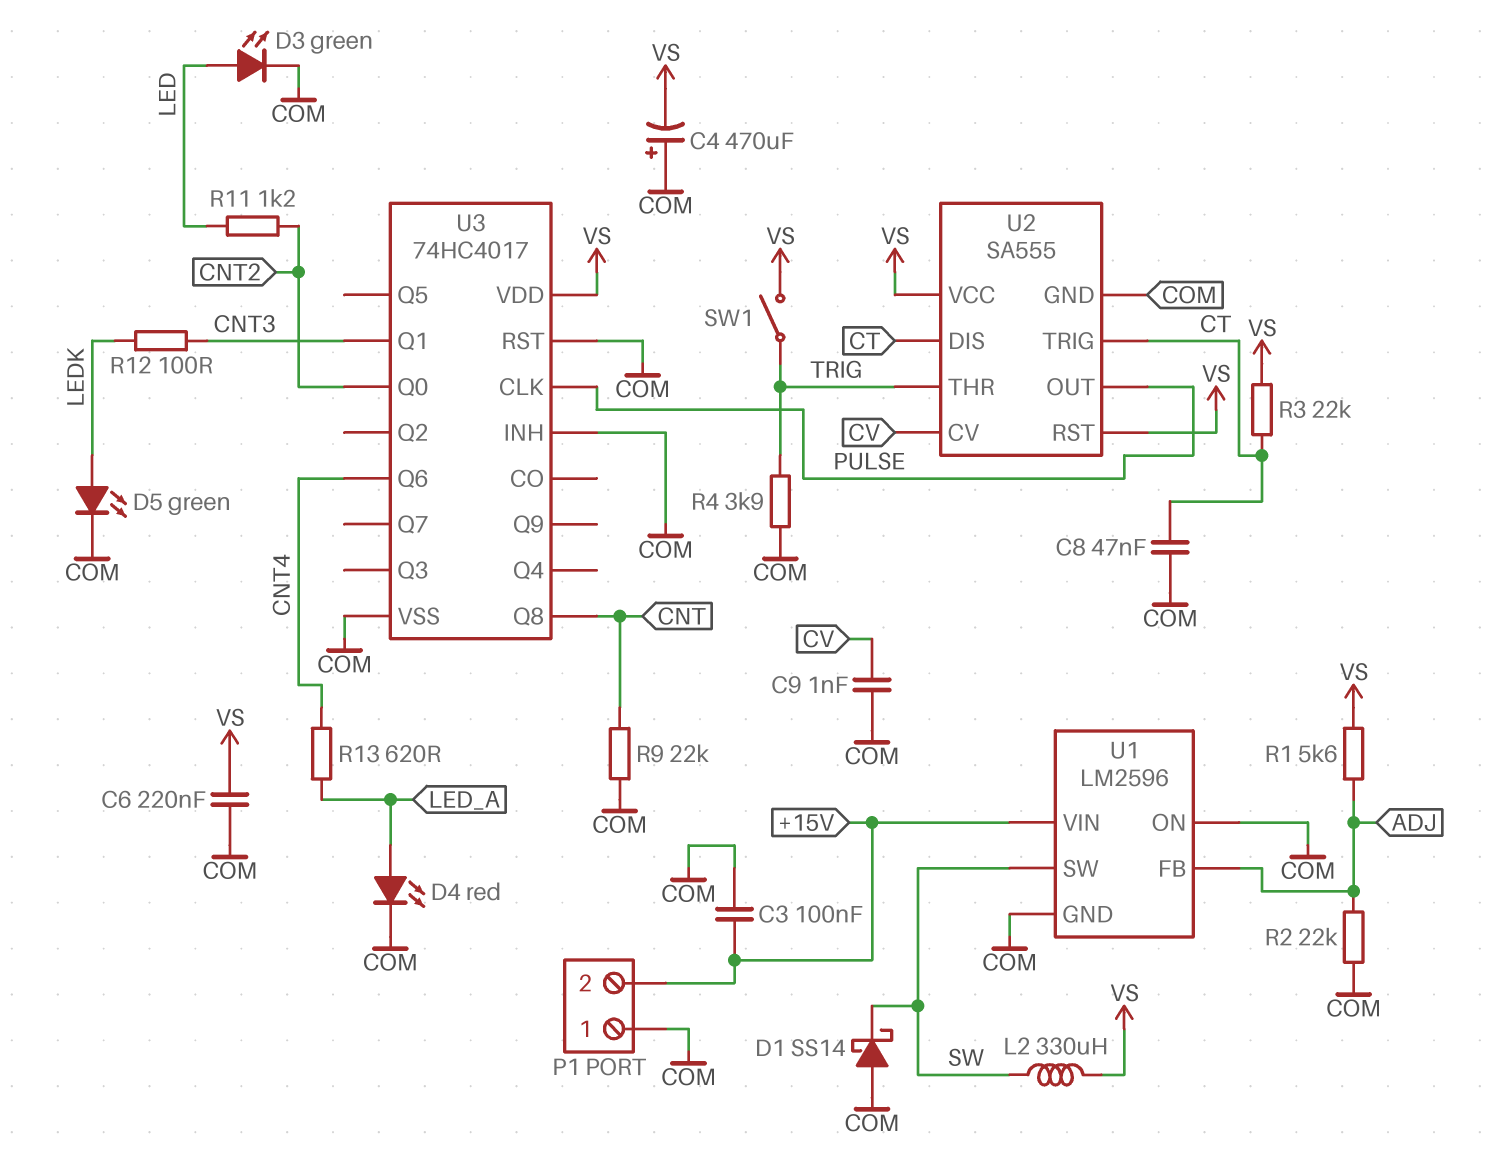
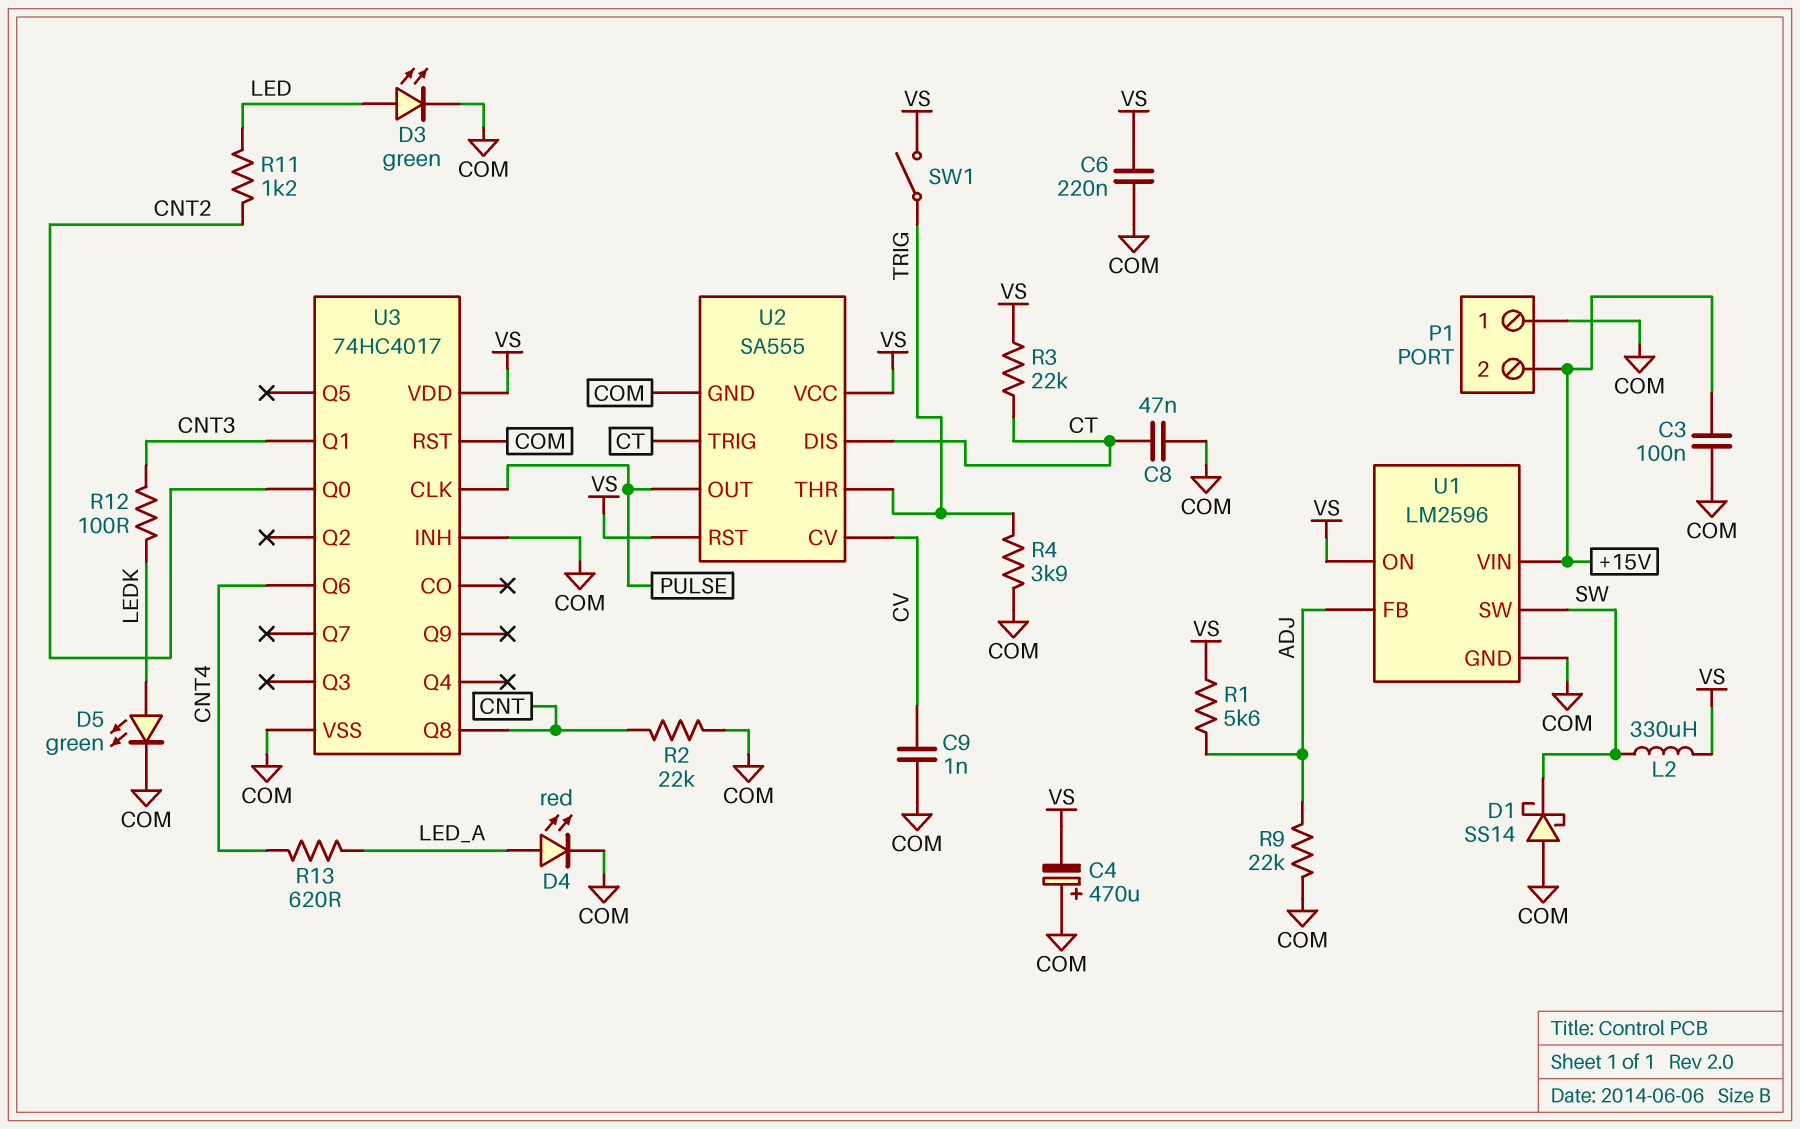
R2: 22k (ADJ, COM) -> 22k (CNT, COM)
R9: 22k (CNT, COM) -> 22k (ADJ, COM)
U1 pin ON: COM -> VS

